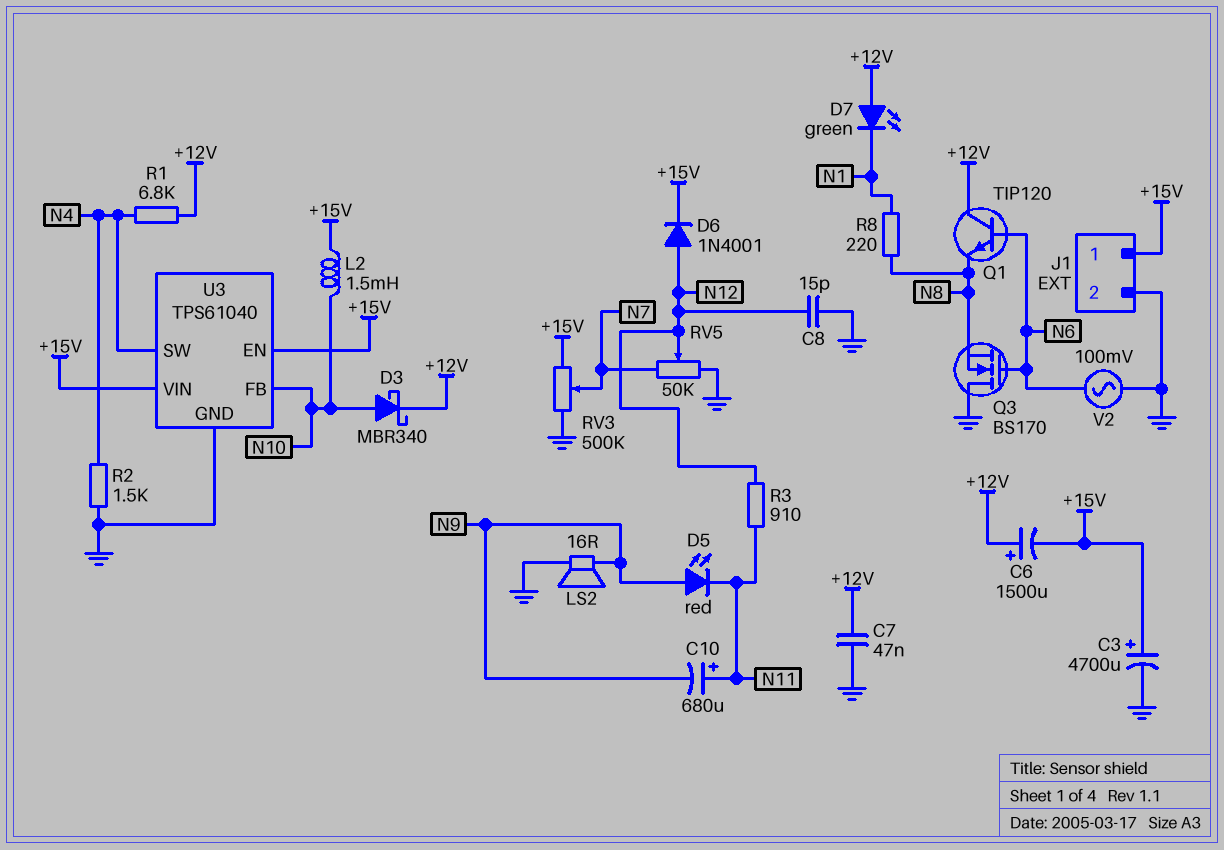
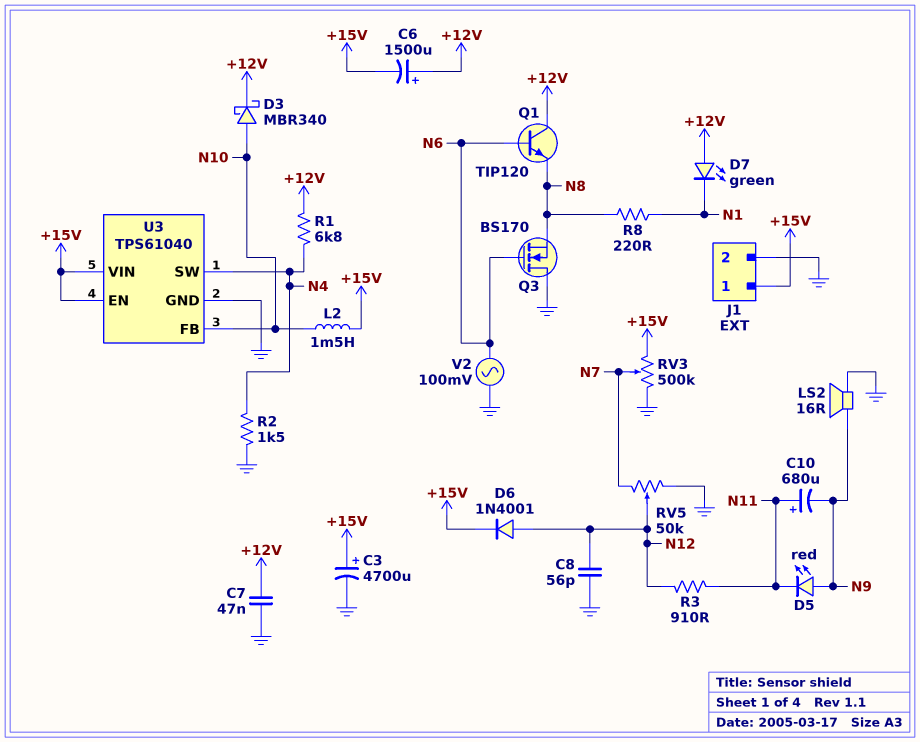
C8: 15pF (GND, N12) -> 56pF (GND, N12)

